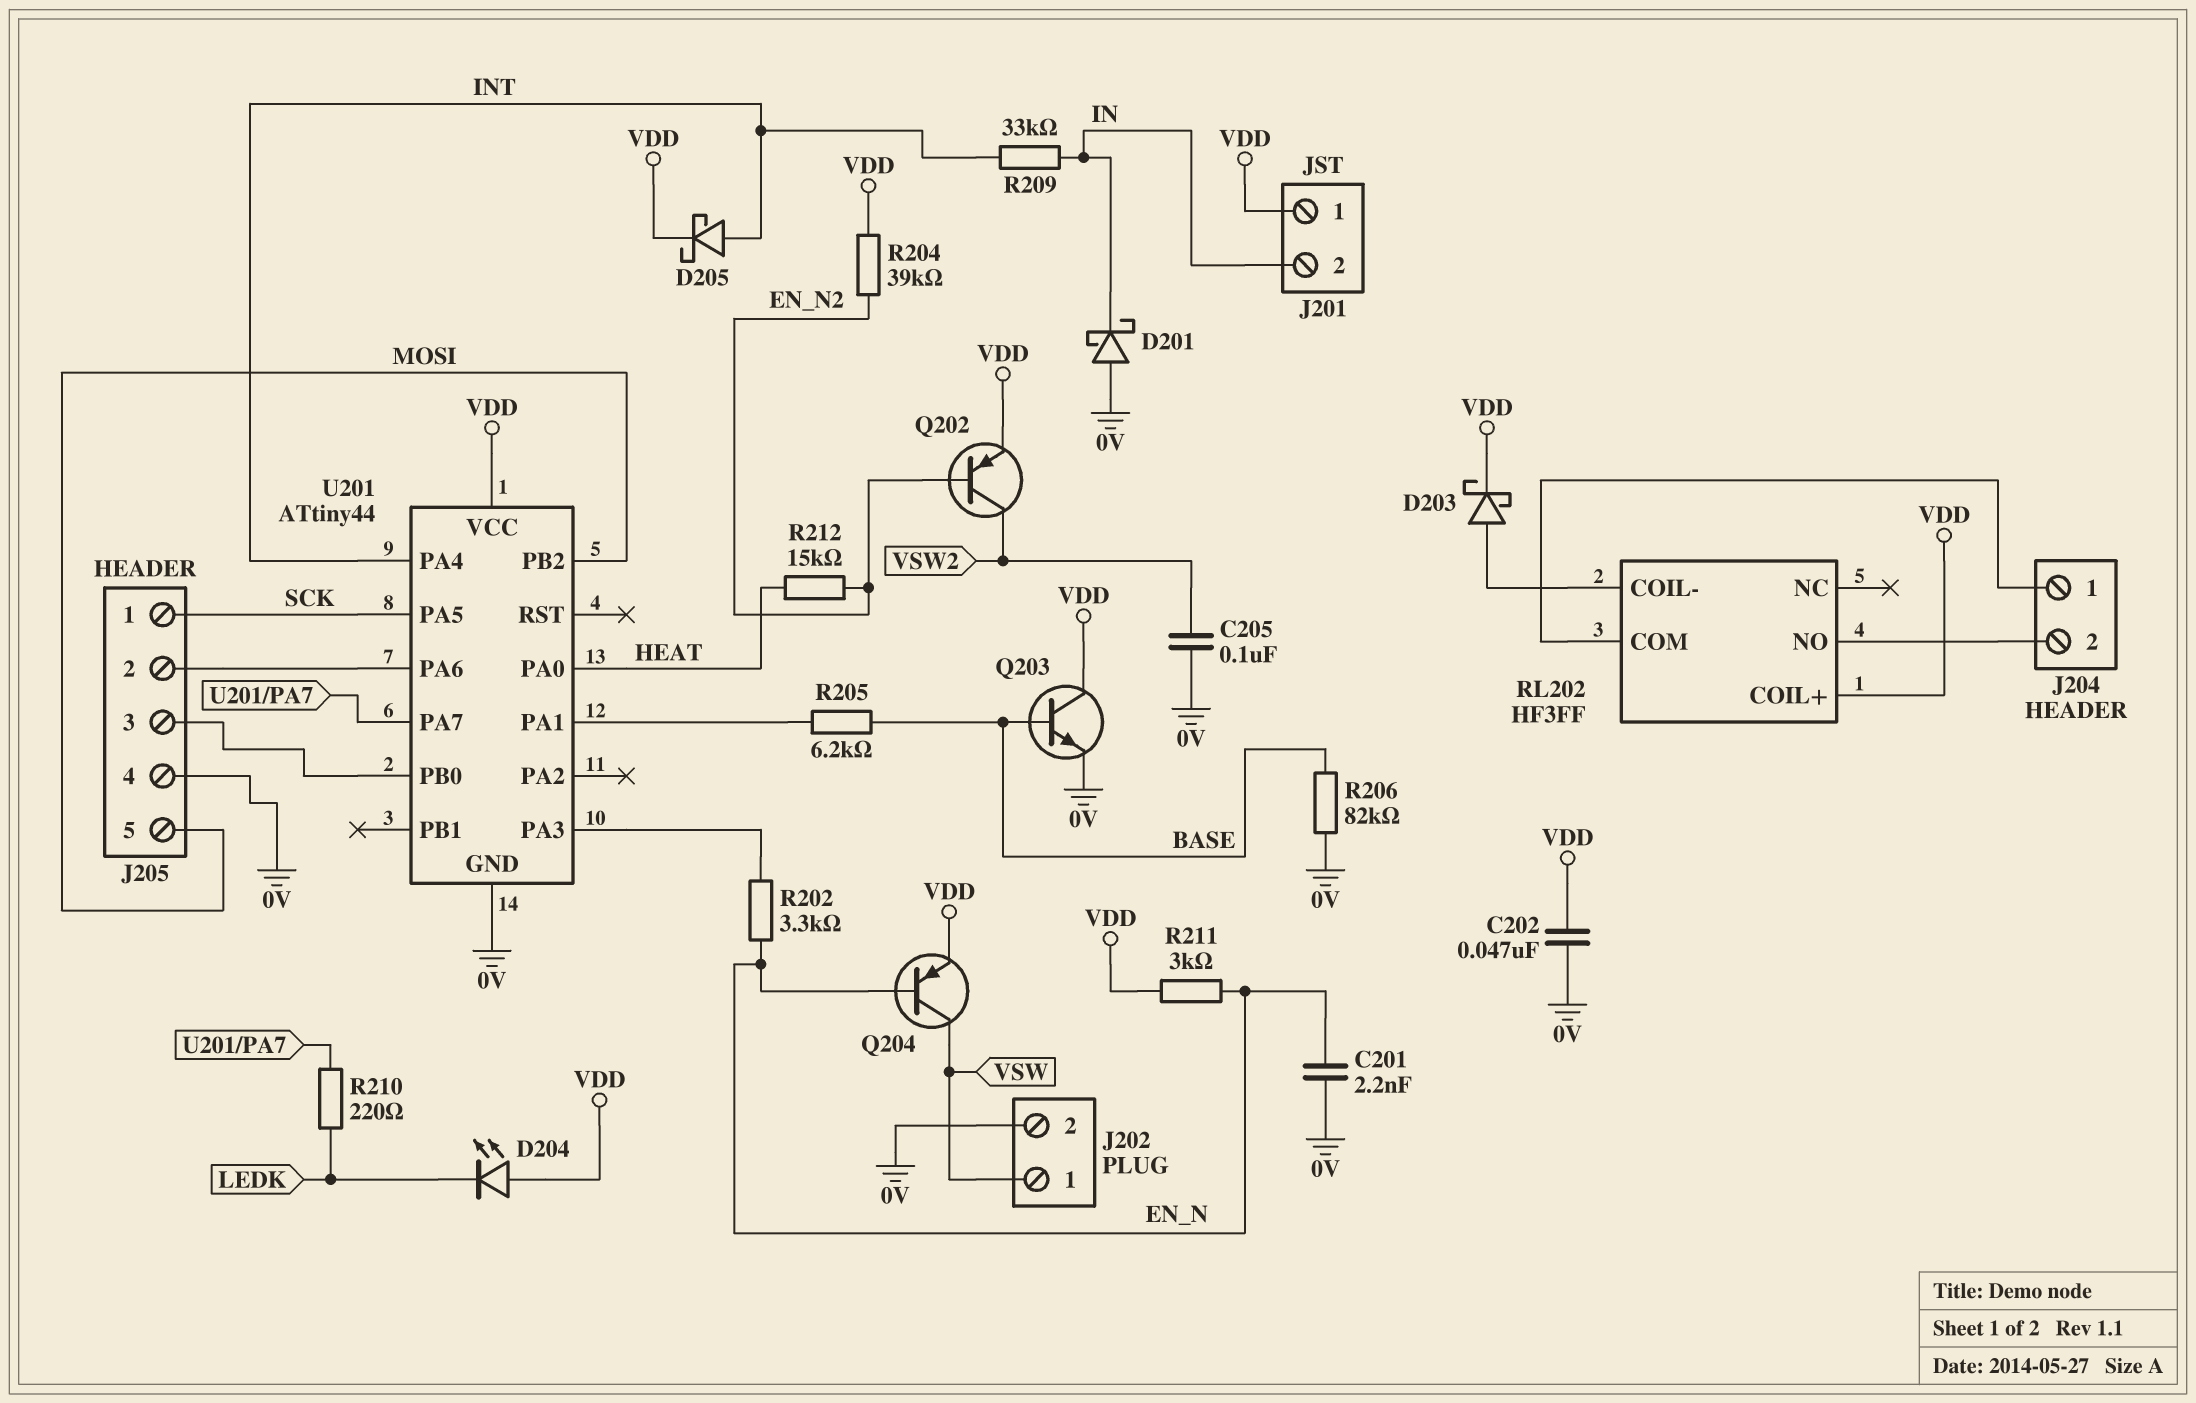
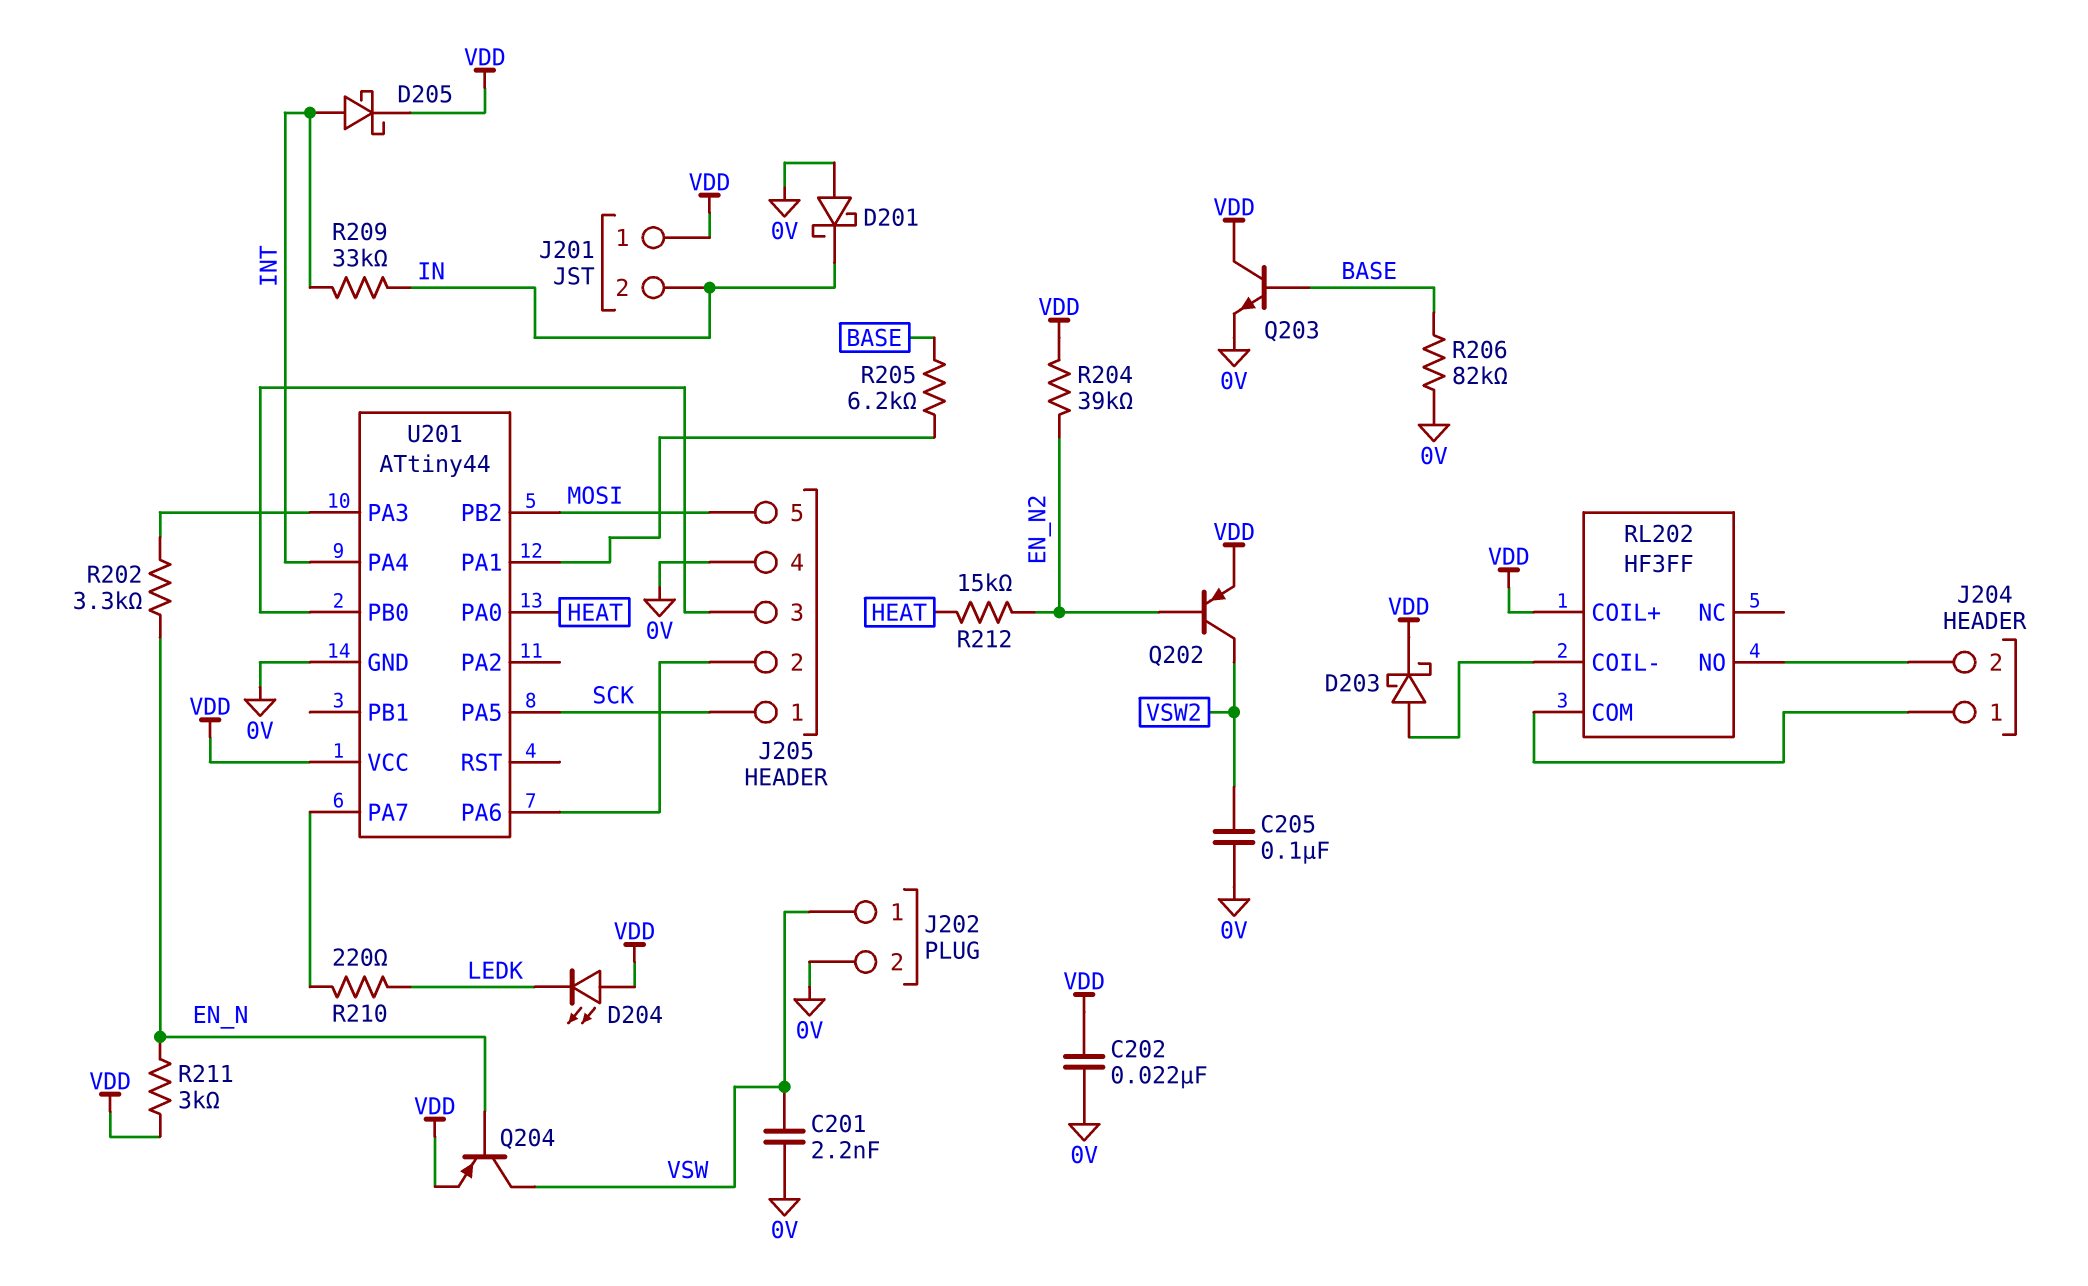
C201: 2.2nF (0V, EN_N) -> 2.2nF (0V, VSW)
C202: 47nF (0V, VDD) -> 22nF (0V, VDD)

